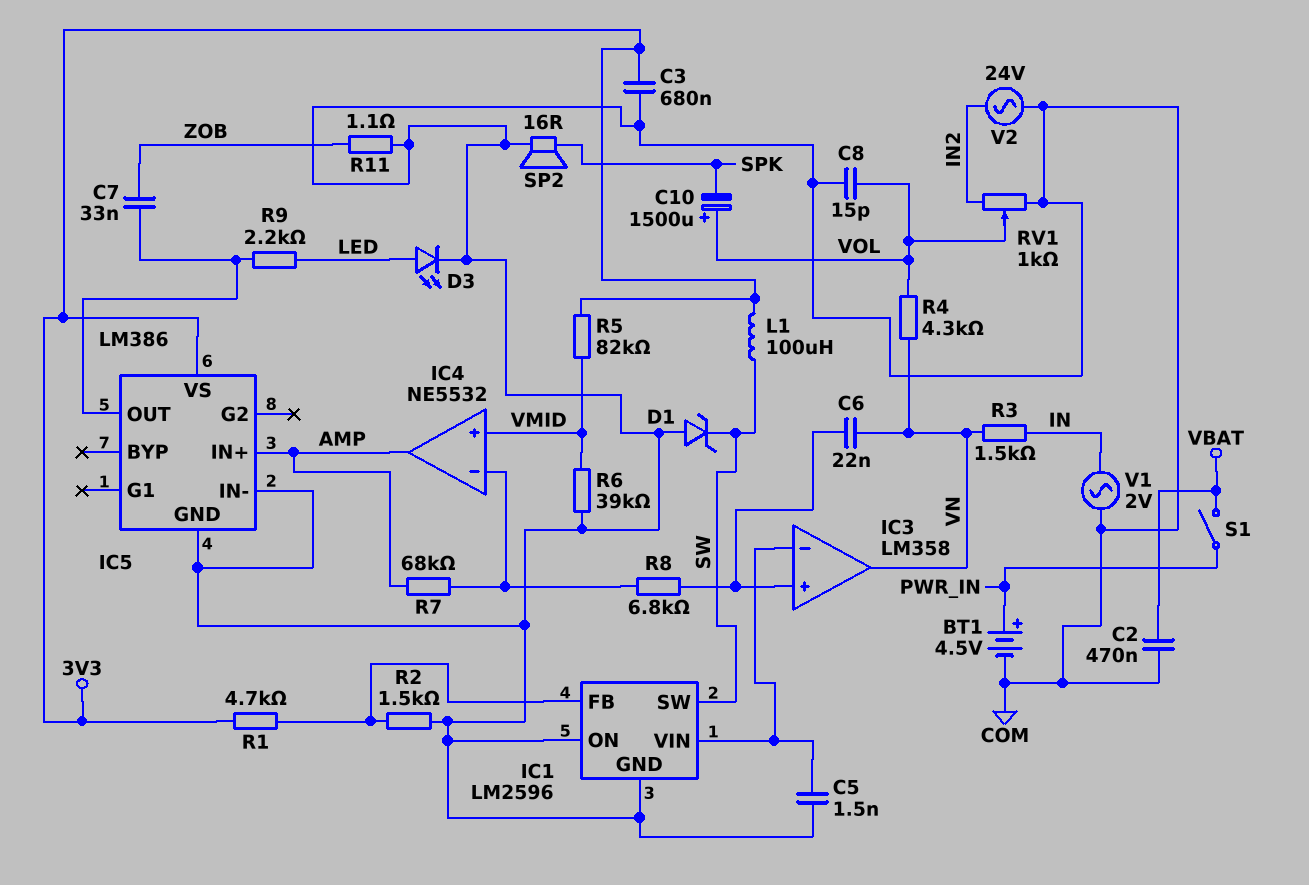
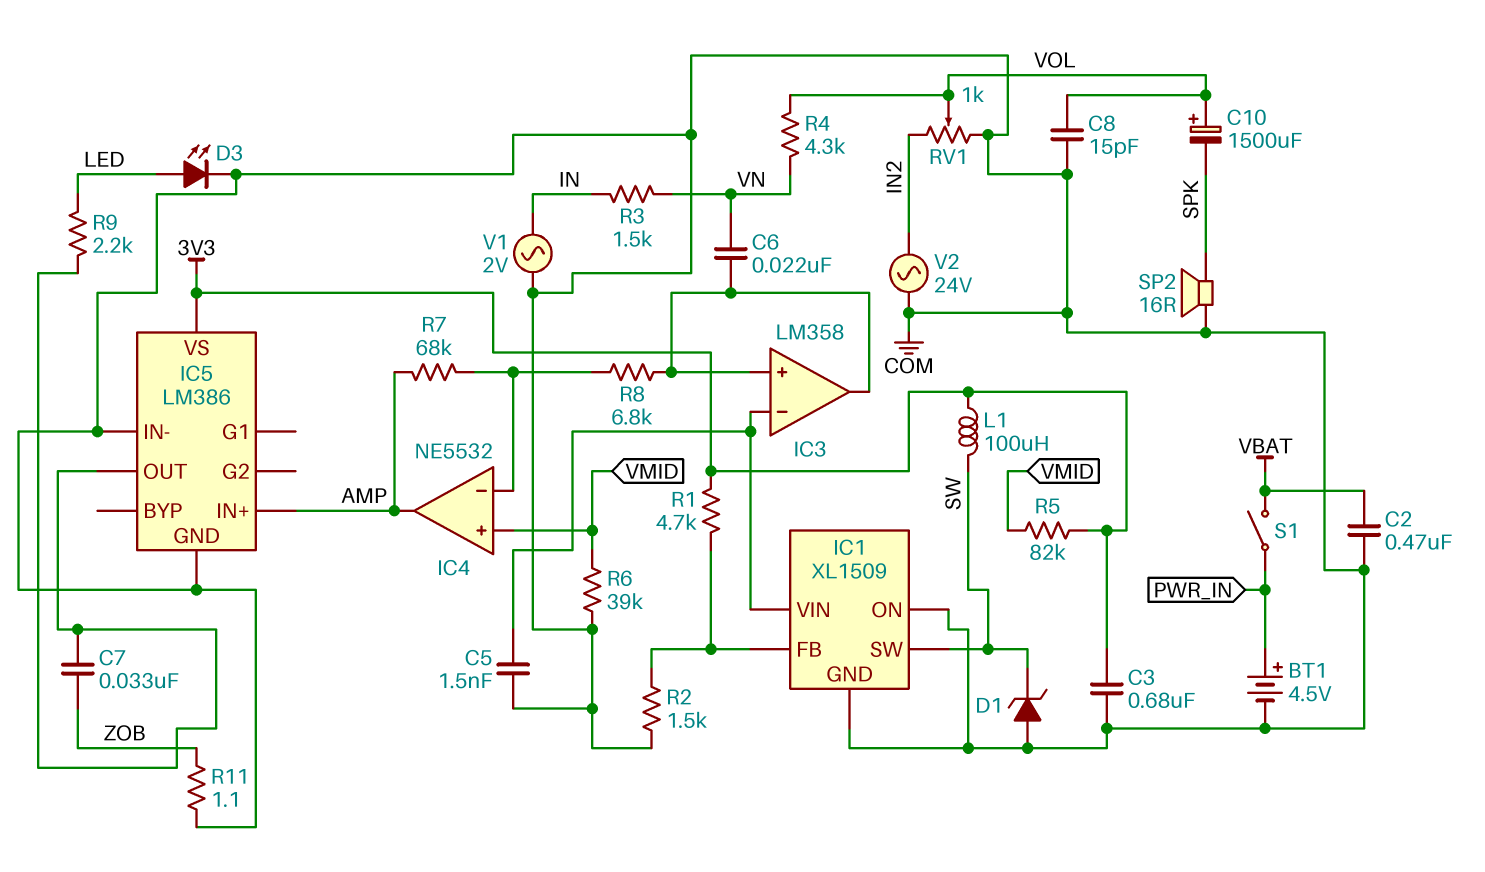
IC1: LM2596 -> XL1509
IC3 pin out: VN -> IC3/in+

